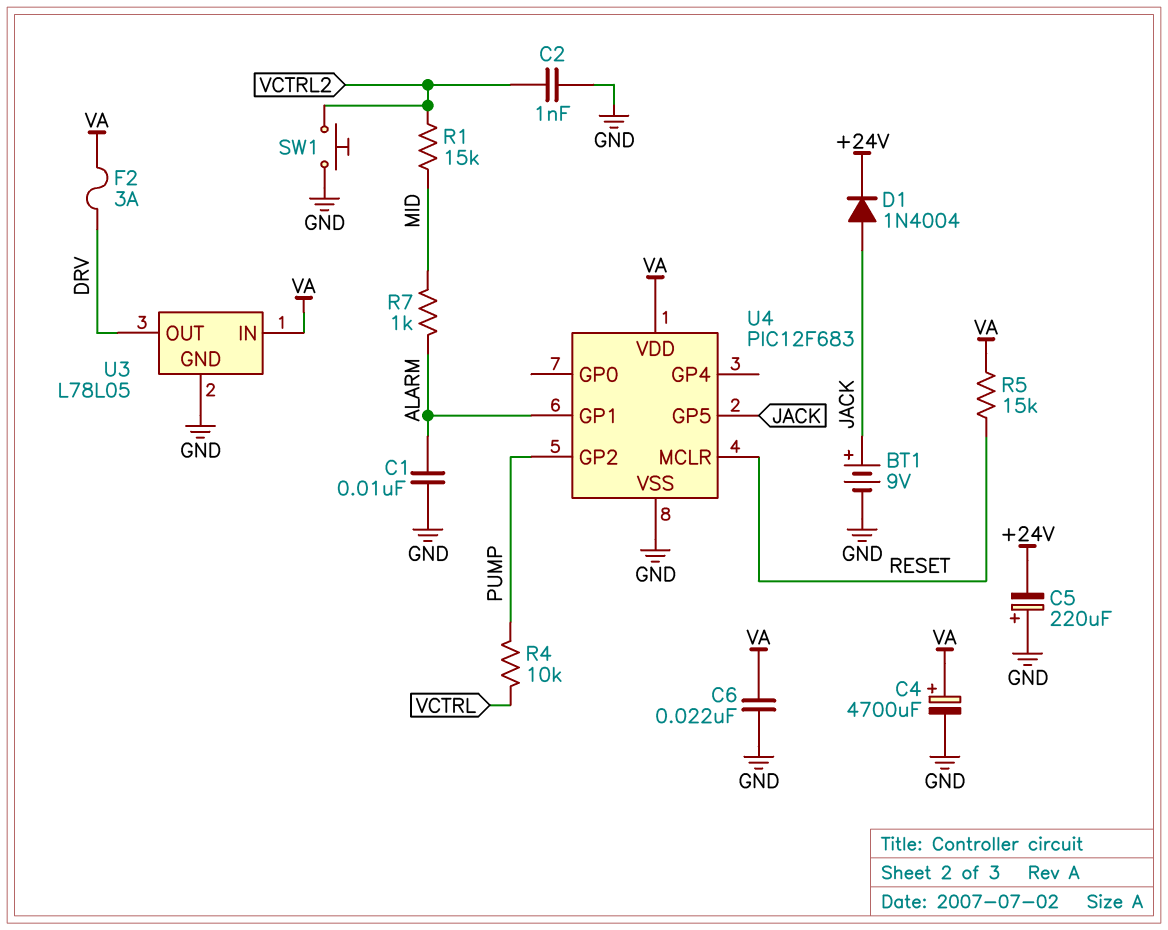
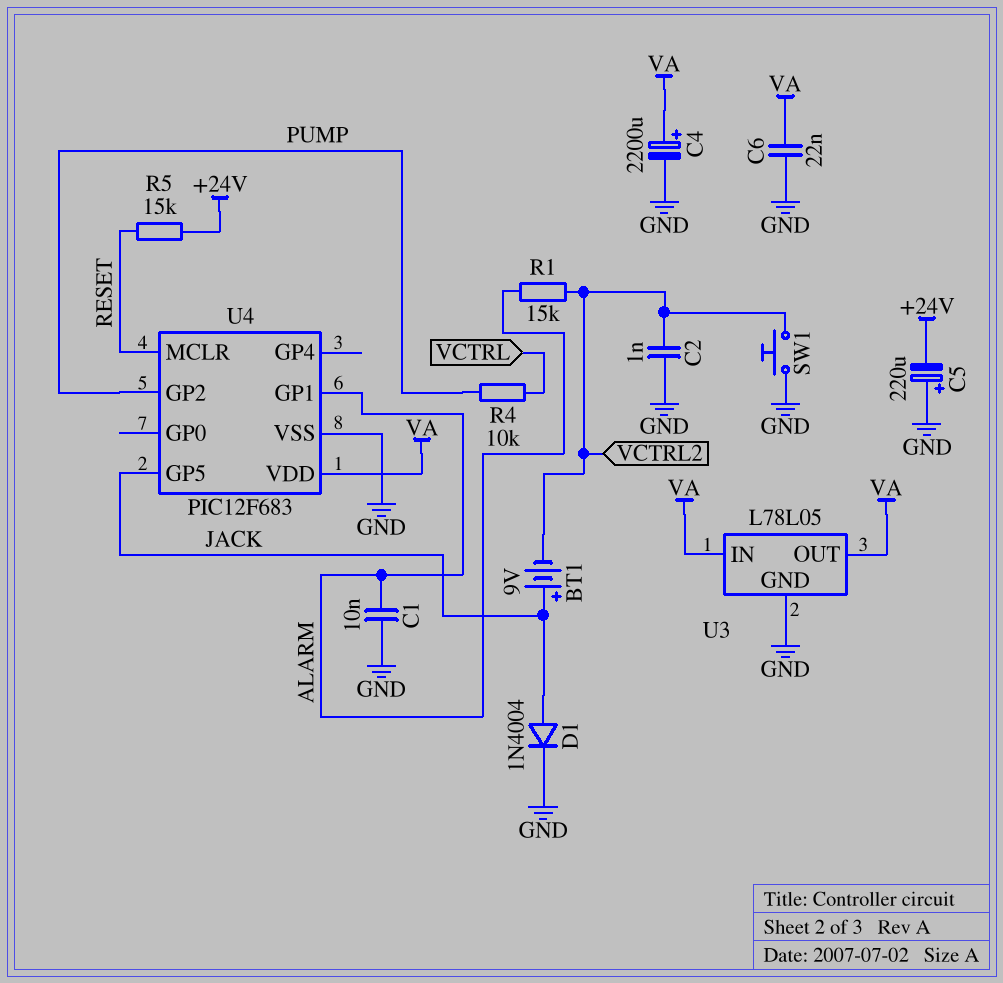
BT1: 9V (plus JACK, minus GND) -> 9V (plus JACK, minus VCTRL2)
C4: 4700uF (plus VA, minus GND) -> 2200uF (plus VA, minus GND)
D1: diode 1N4004 (A JACK, K +24V) -> diode 1N4004 (A JACK, K GND)
F2: 3A (DRV, VA) -> none
R1: 15k (MID, VCTRL2) -> 15k (ALARM, VCTRL2)
R5: 15k (RESET, VA) -> 15k (+24V, RESET)
R7: 1k (ALARM, MID) -> none
U3 pin OUT: DRV -> VA

